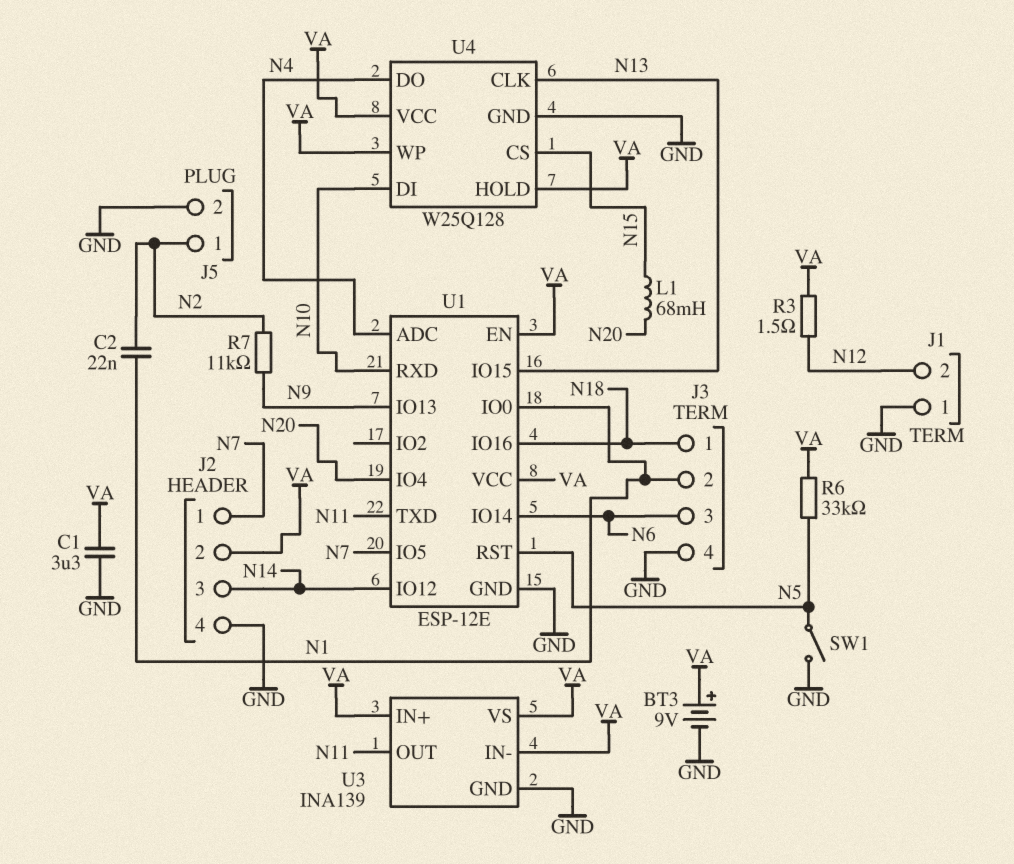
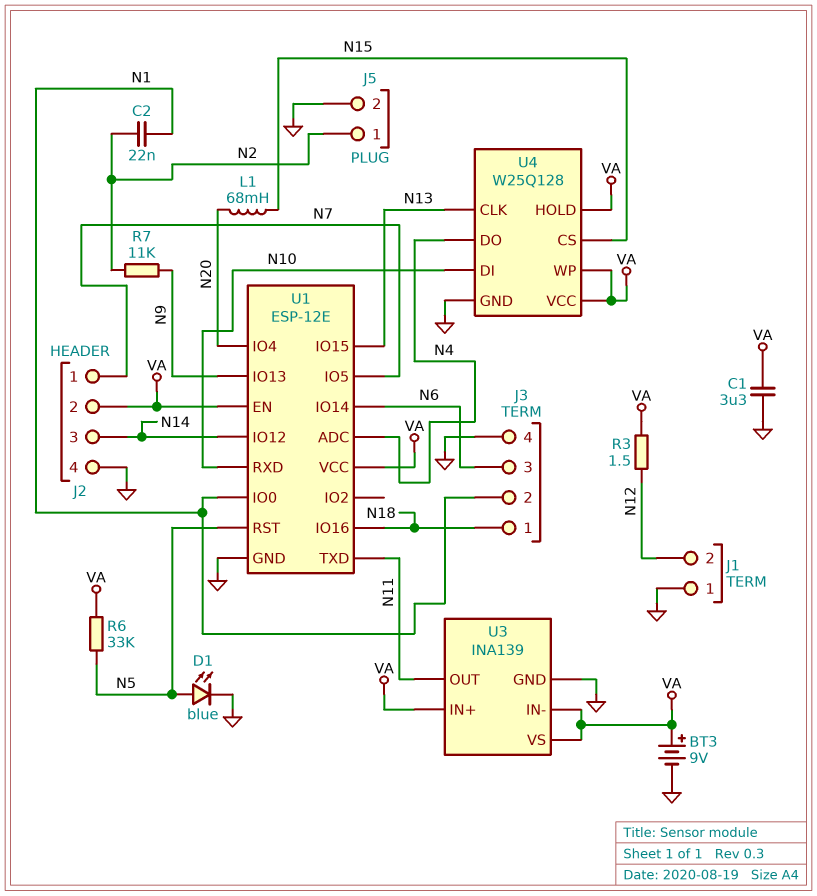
D1: none -> LED blue (A N5, K GND)
SW1: switch (GND, N5) -> none

